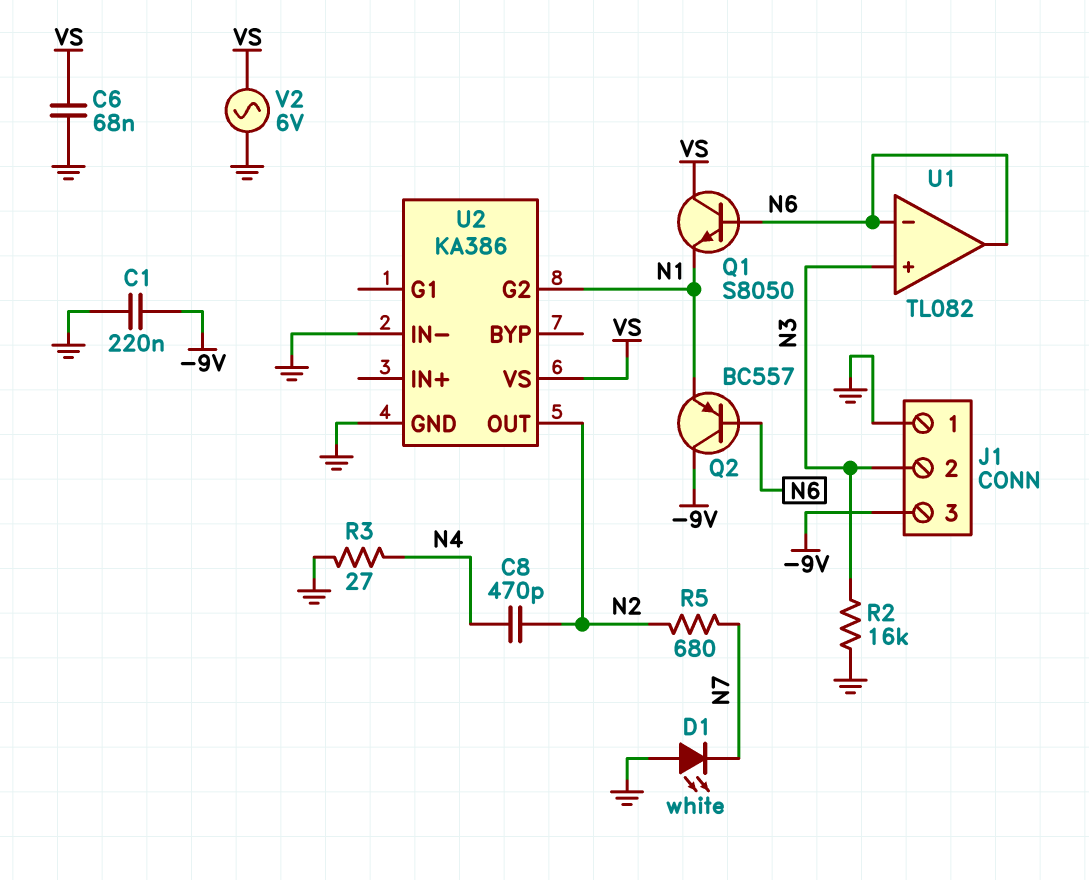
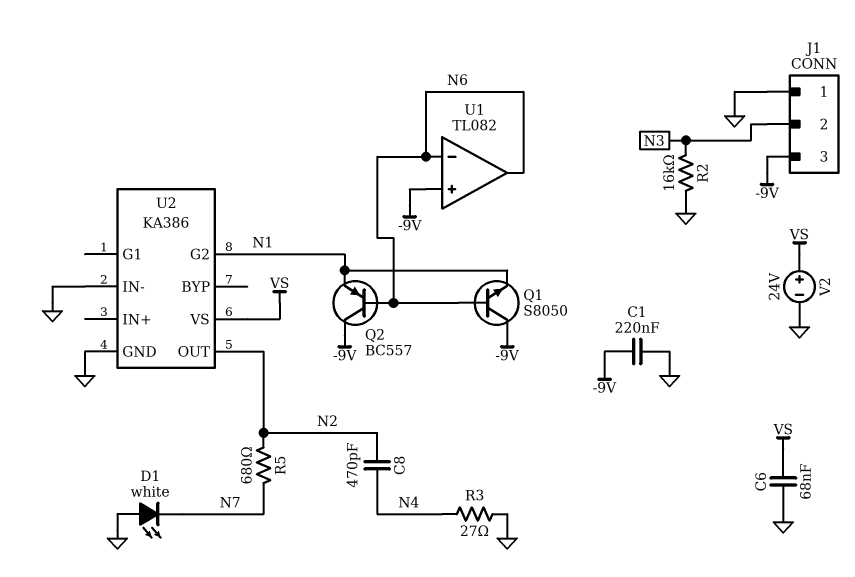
Q1: NPN S8050 (B N6, C VS, E N1) -> NPN S8050 (B N6, C -9V, E N1)
U1 pin in+: N3 -> -9V
V2: AC 6V (GND, VS) -> 24V (plus VS, minus GND)

